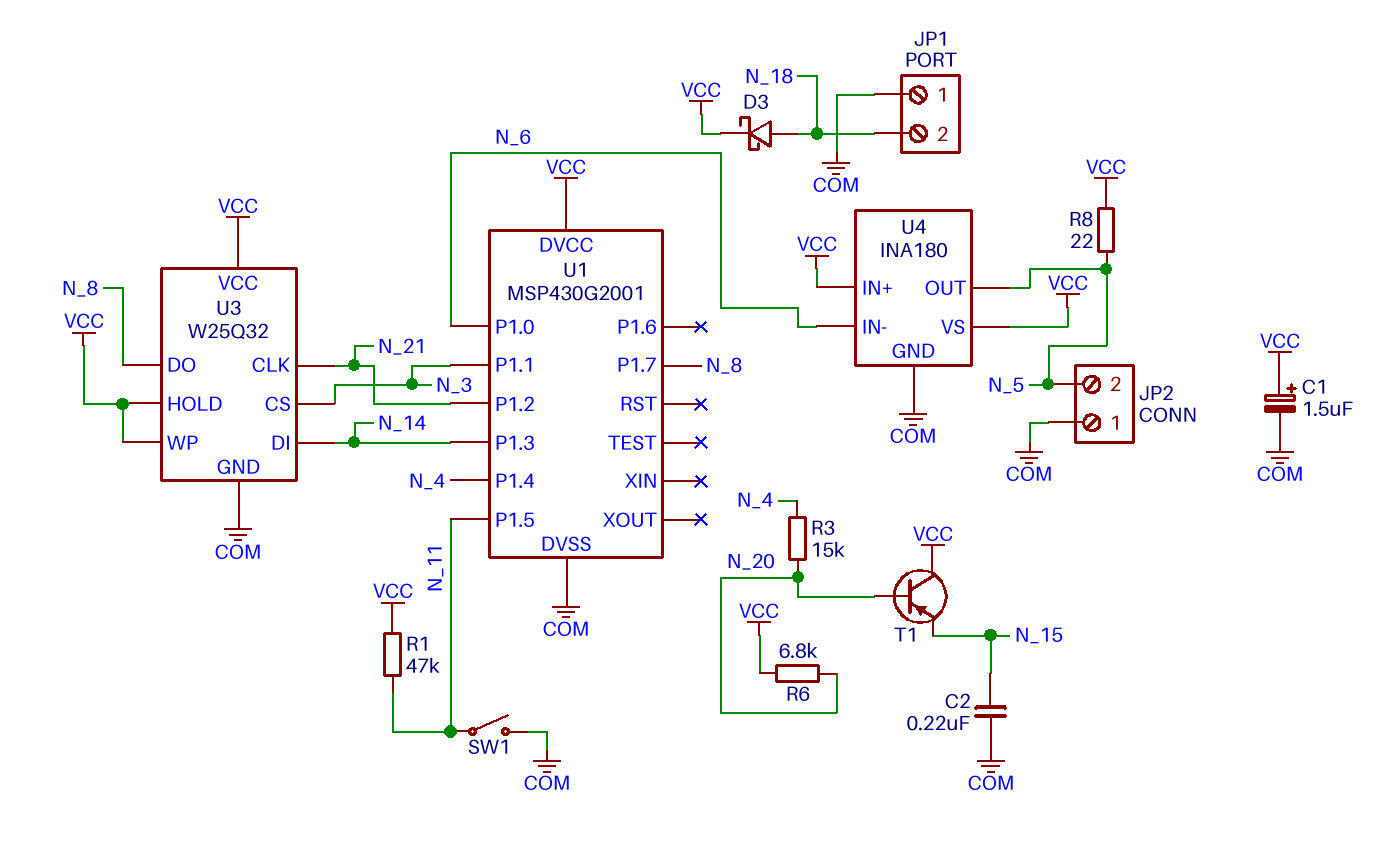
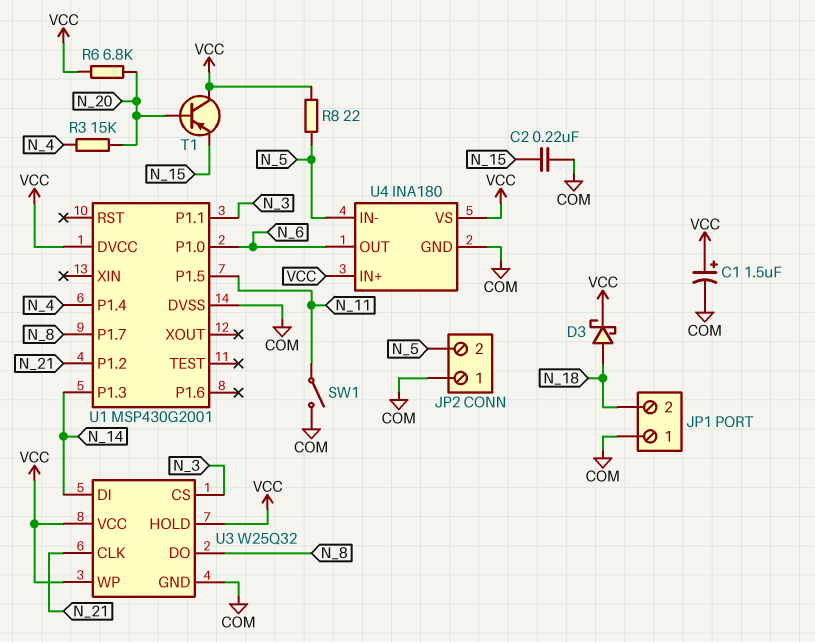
R1: 47k (N_11, VCC) -> none
U4 pin IN-: N_6 -> N_5
U4 pin OUT: N_5 -> N_6

